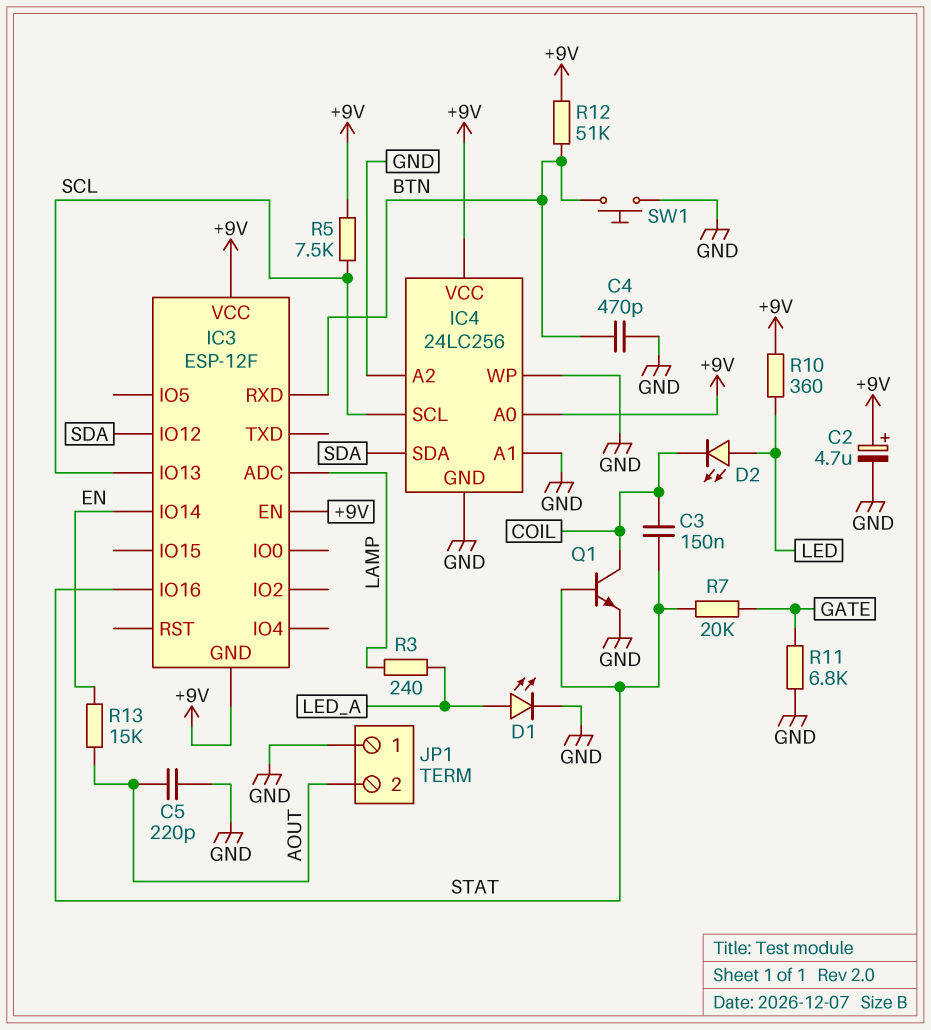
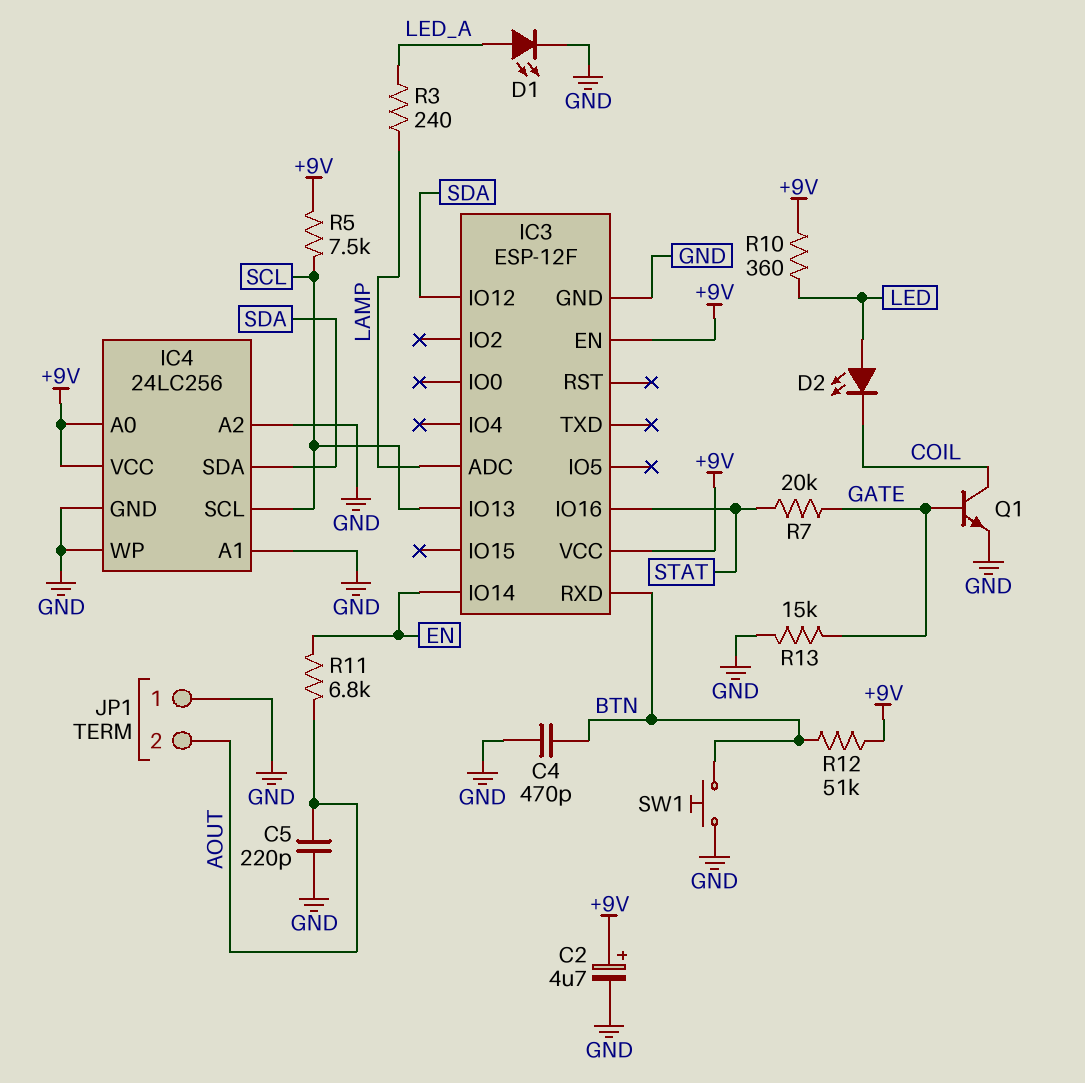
C3: 150nF (COIL, STAT) -> none
IC3 pin GND: +9V -> GND
Q1: NPN (B STAT, C COIL, E GND) -> NPN (B GATE, C COIL, E GND)
R11: 6.8k (GATE, GND) -> 6.8k (AOUT, EN)
R13: 15k (AOUT, EN) -> 15k (GATE, GND)

